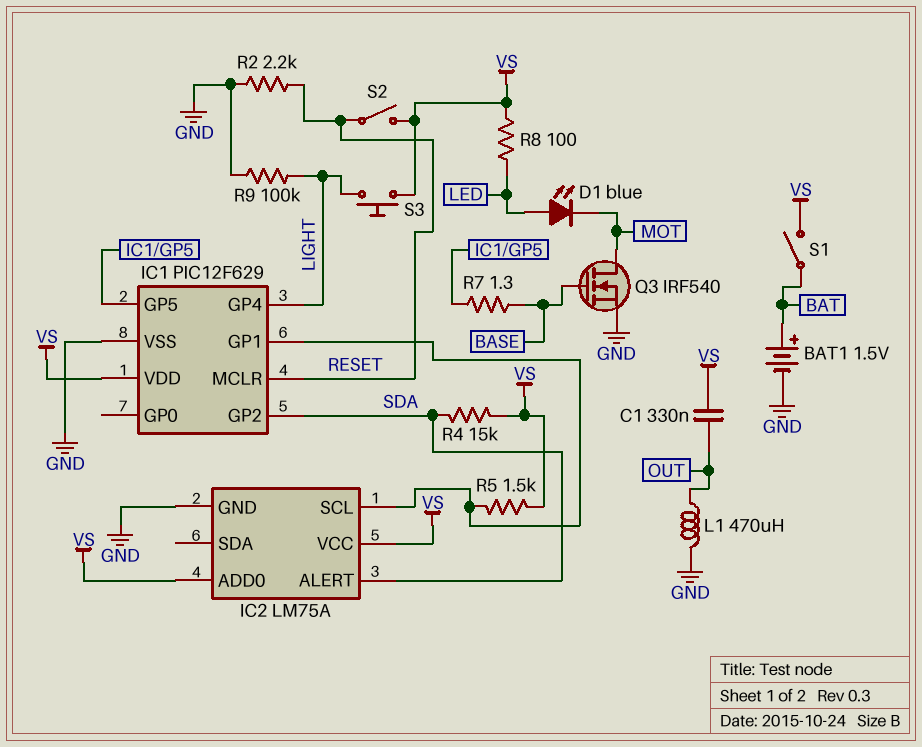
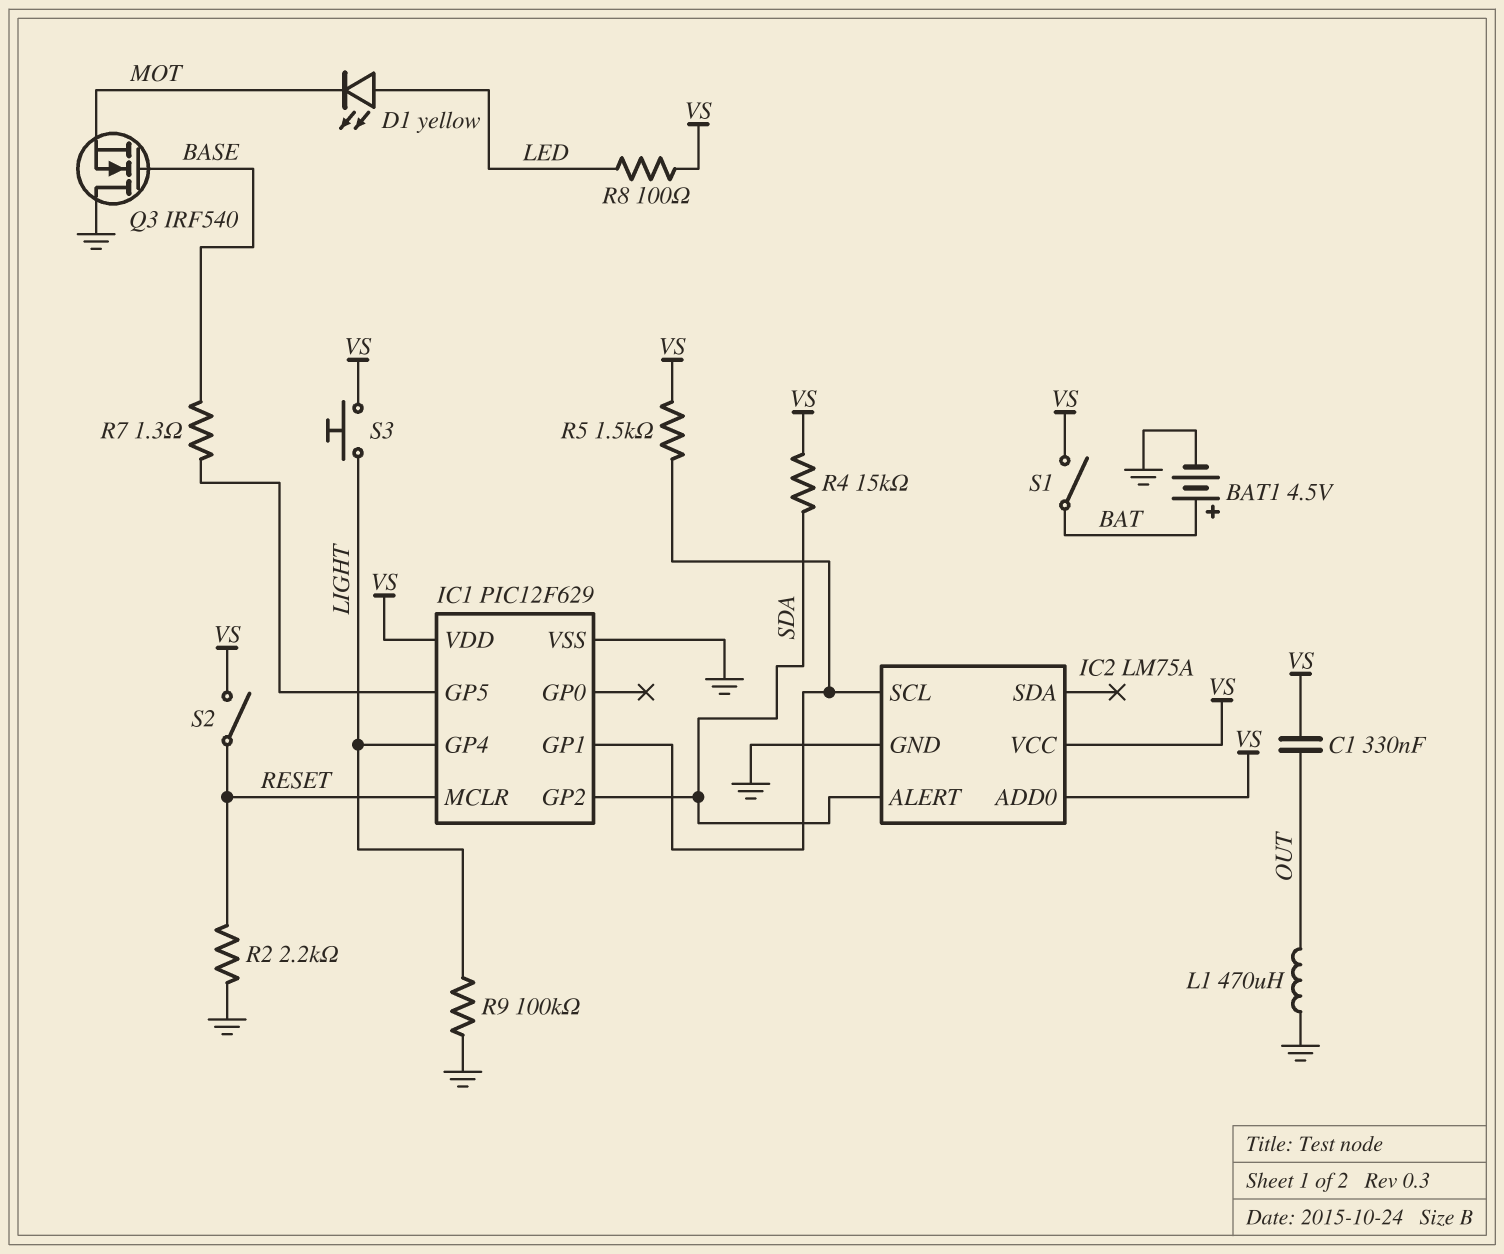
BAT1: 1.5V (plus BAT, minus GND) -> 4.5V (plus BAT, minus GND)
D1: LED blue (A LED, K MOT) -> LED yellow (A LED, K MOT)
Q3: NMOS IRF540 (G BASE, D MOT, S GND) -> NMOS IRF540 (G BASE, D GND, S MOT)

